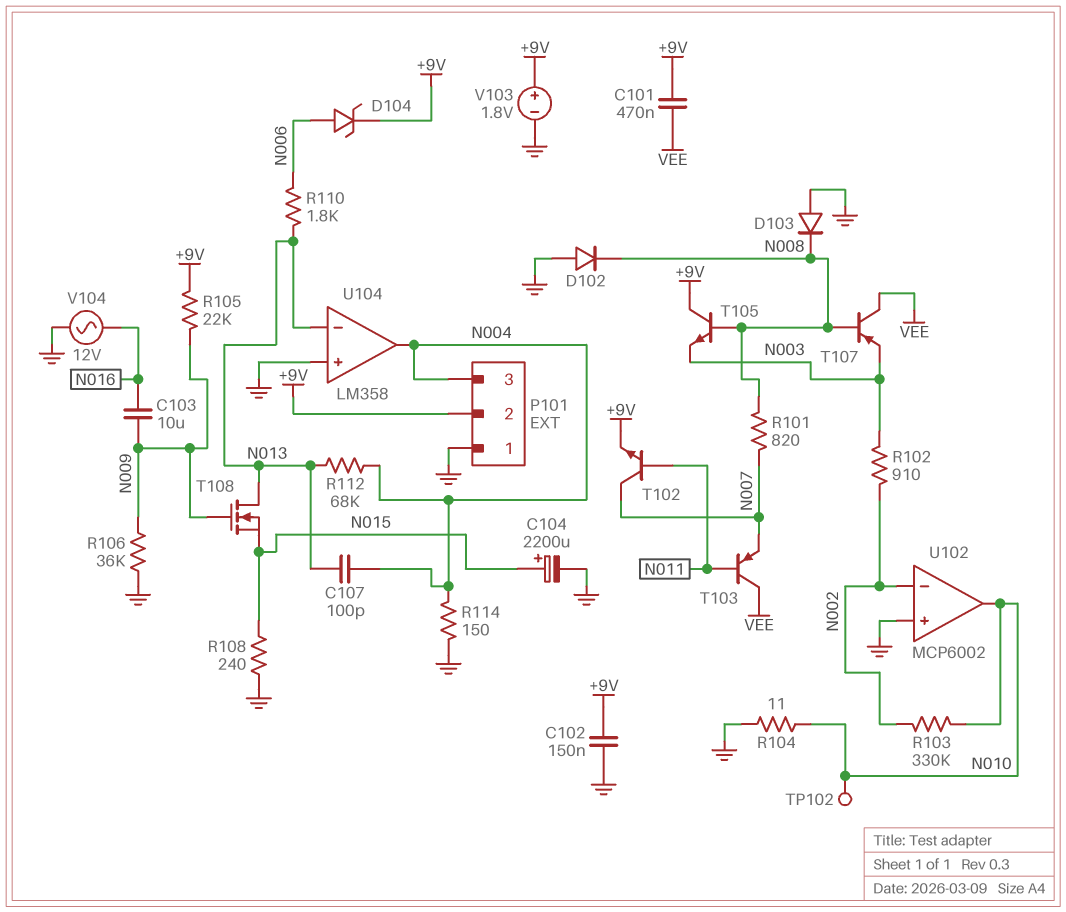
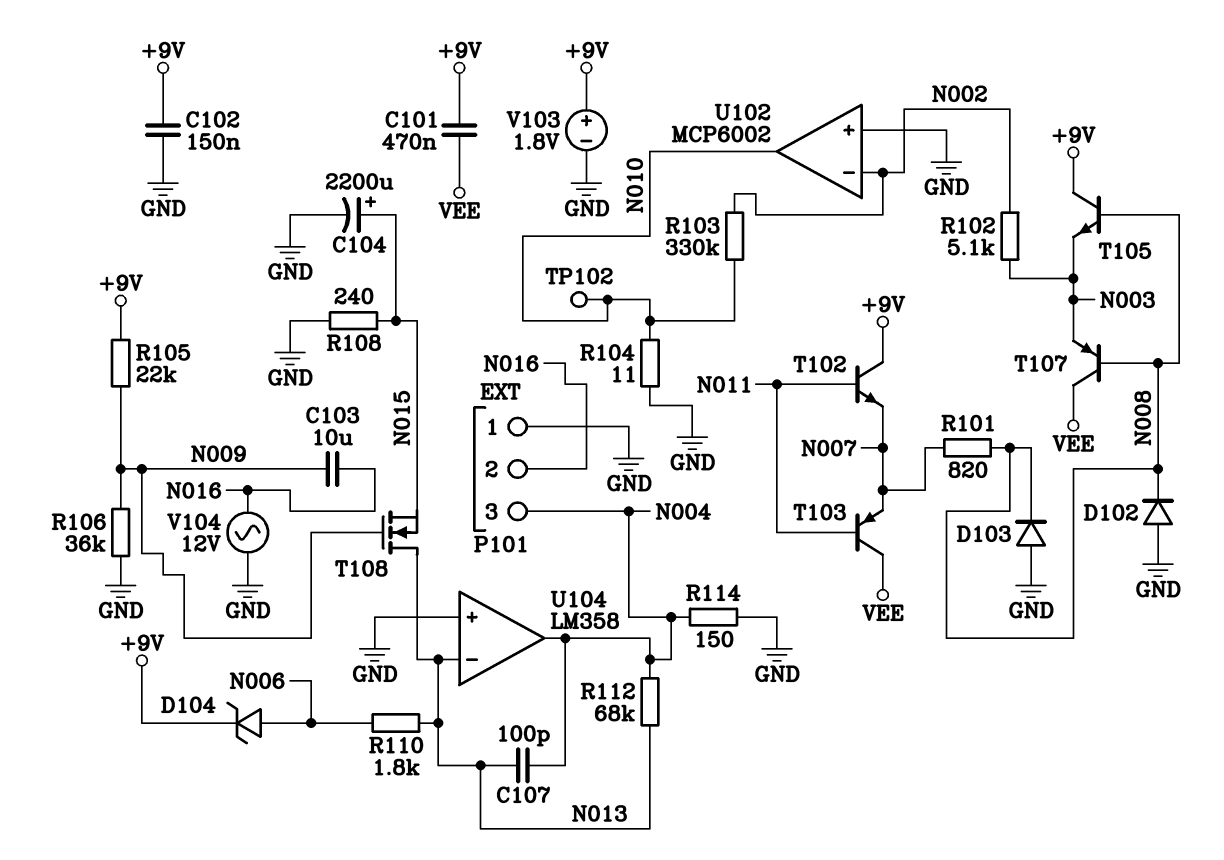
P101 pin 2: +9V -> N016
R102: 910 (N002, N003) -> 5.1k (N002, N003)
T102: NPN (B N011, C N007, E +9V) -> NPN (B N011, C +9V, E N007)

